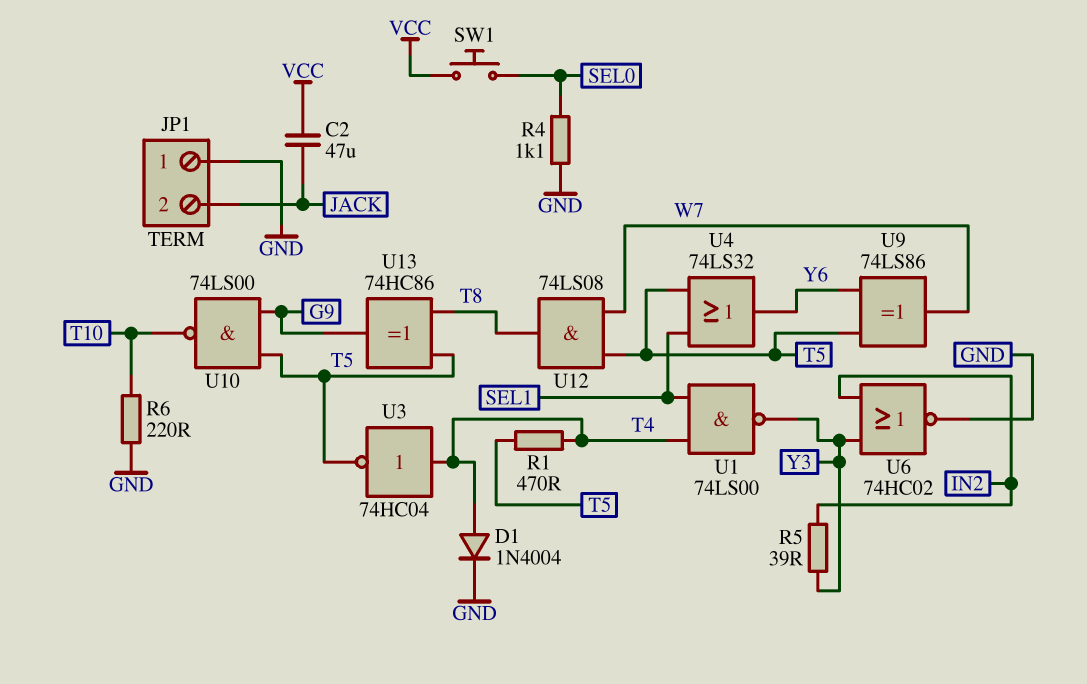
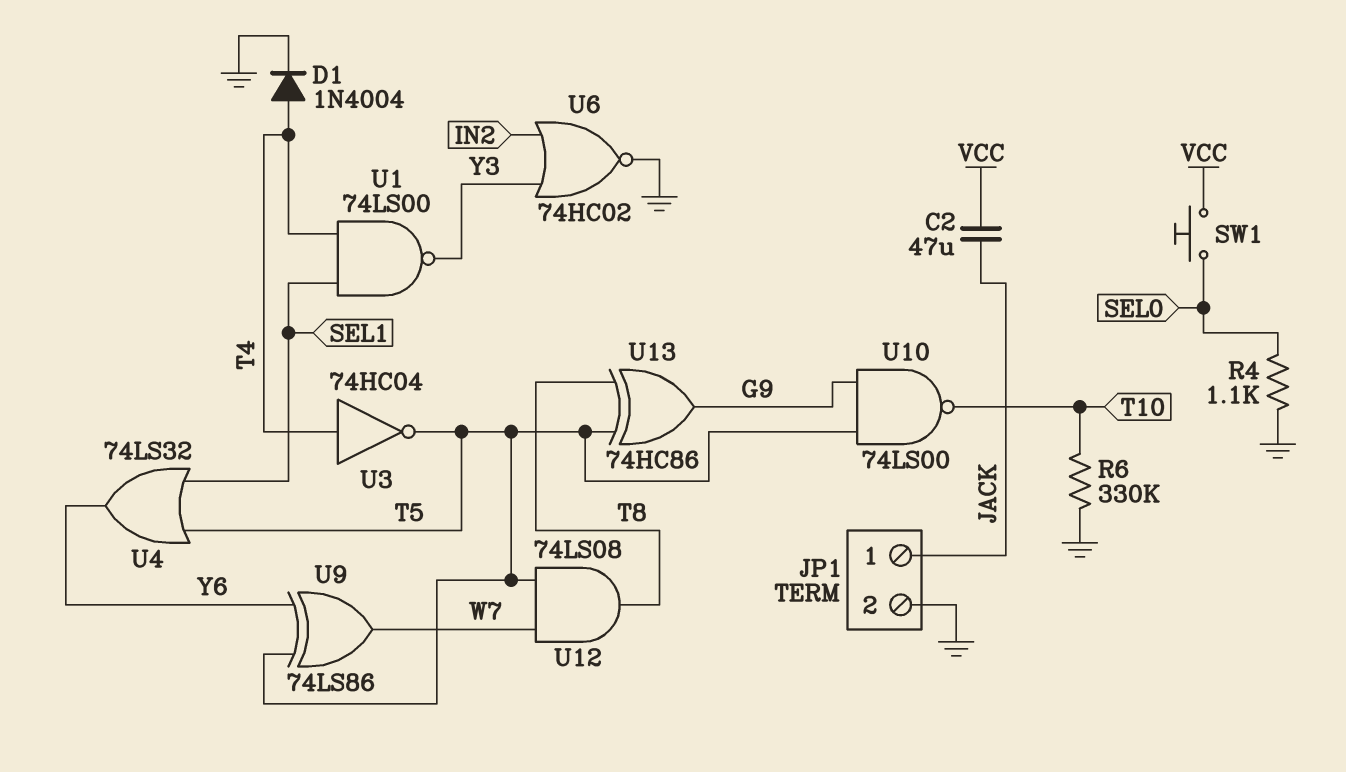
JP1 pin 1: GND -> JACK
JP1 pin 2: JACK -> GND
R1: 470 (T4, T5) -> none
R5: 39 (IN2, Y3) -> none
R6: 220 (GND, T10) -> 330k (GND, T10)

